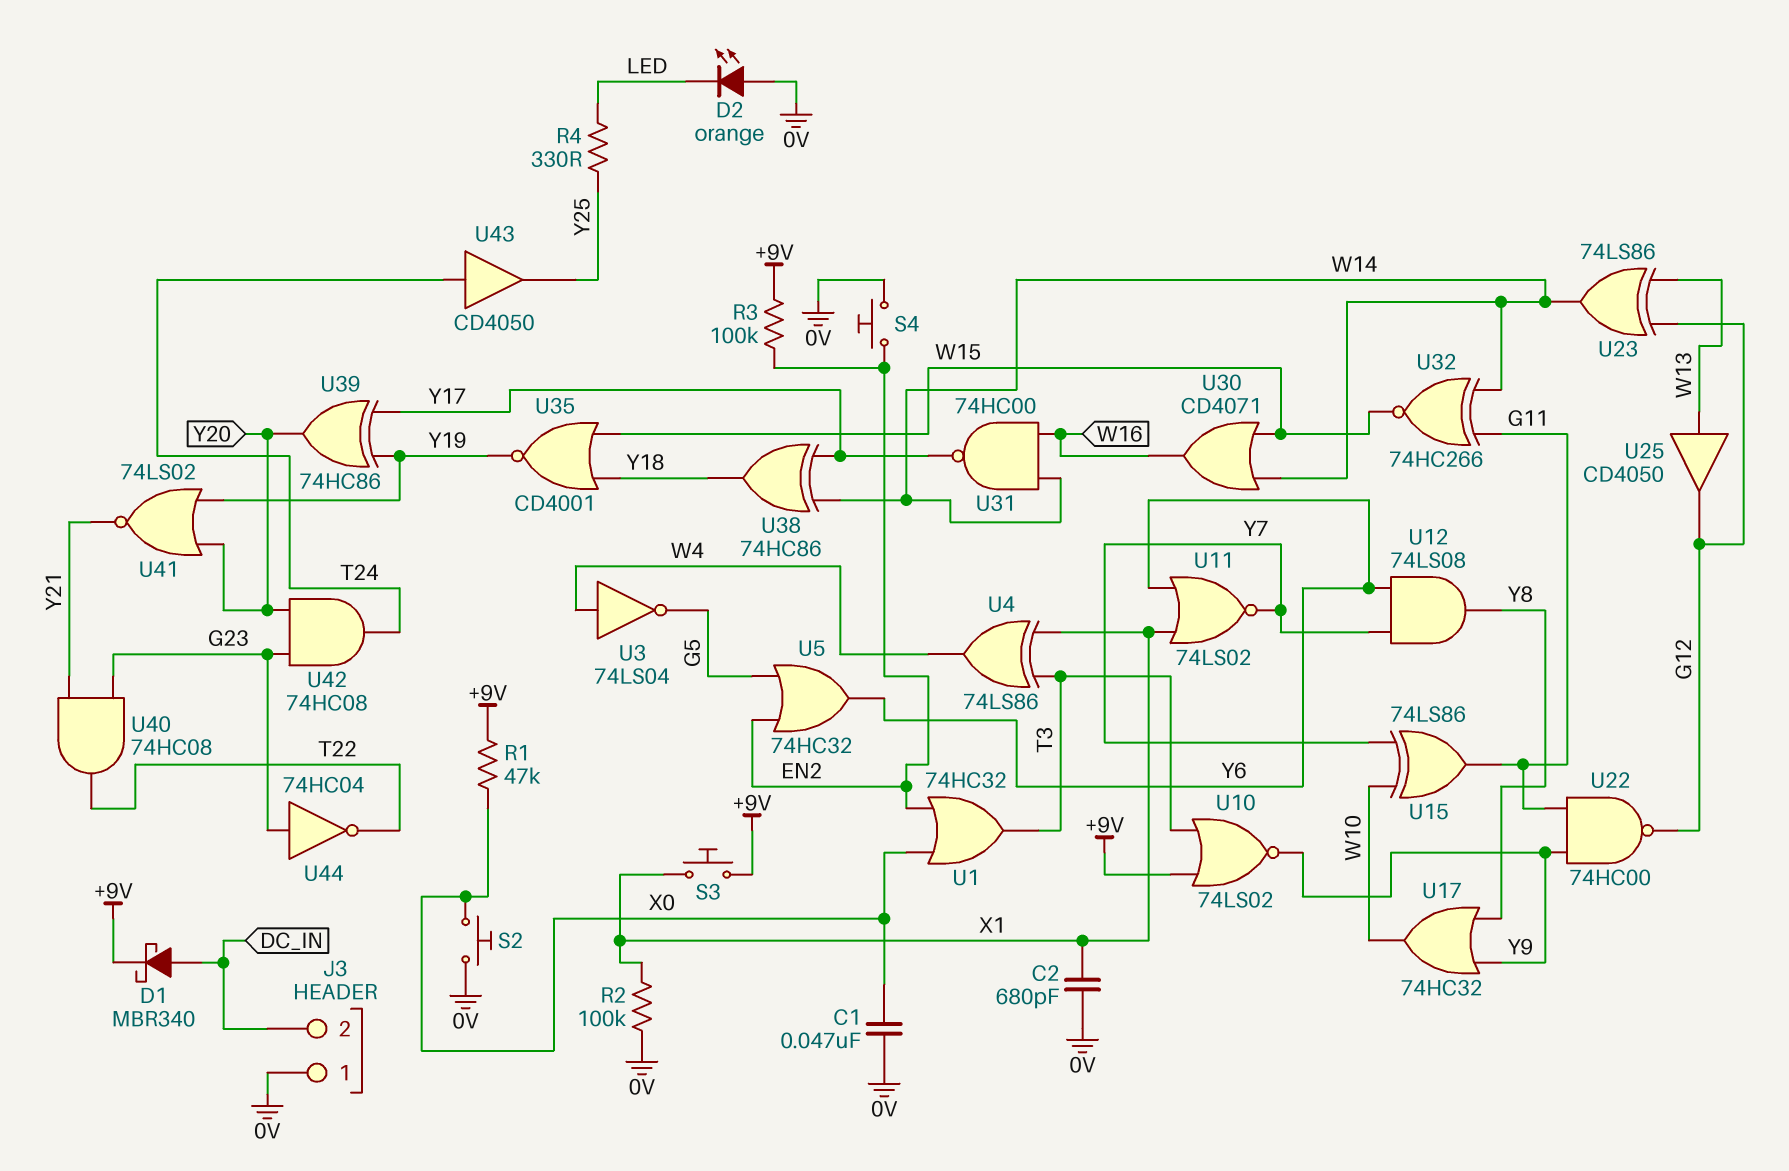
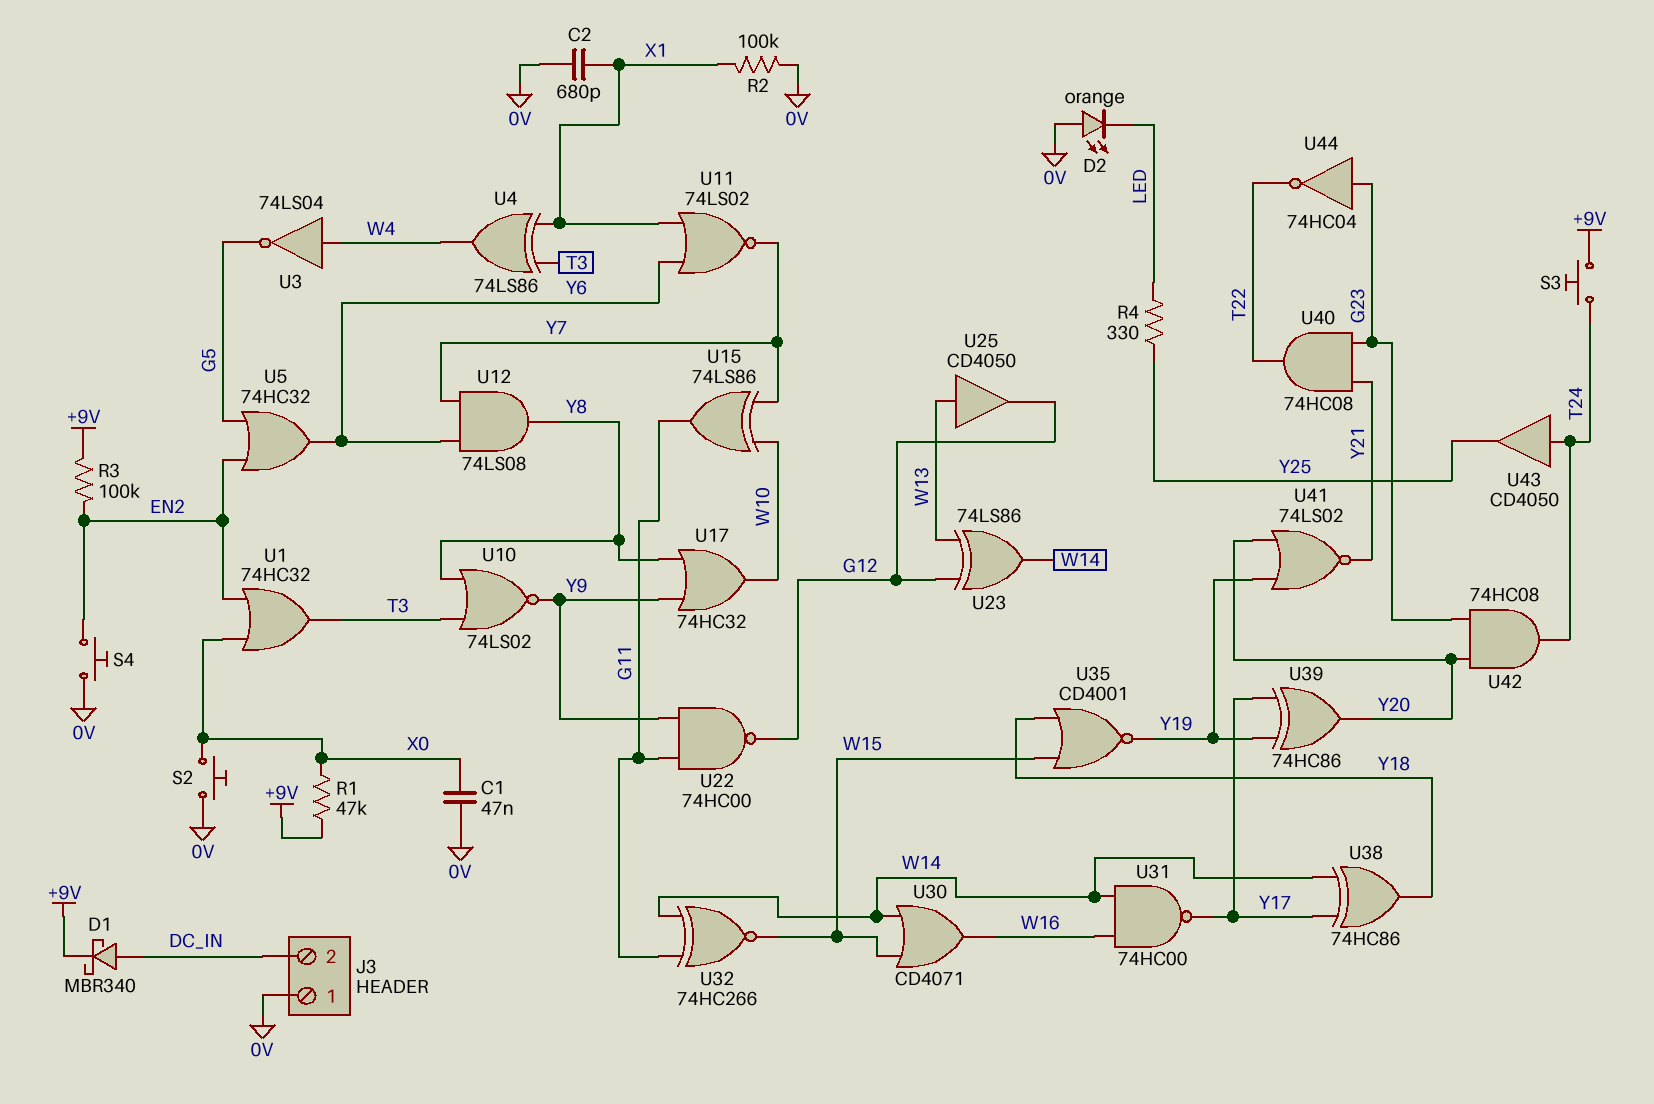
S3: button (+9V, X1) -> button (+9V, T24)
U10: NOR 74LS02 (in +9V, in T3, out Y9) -> NOR 74LS02 (in T3, in Y8, out Y9)

